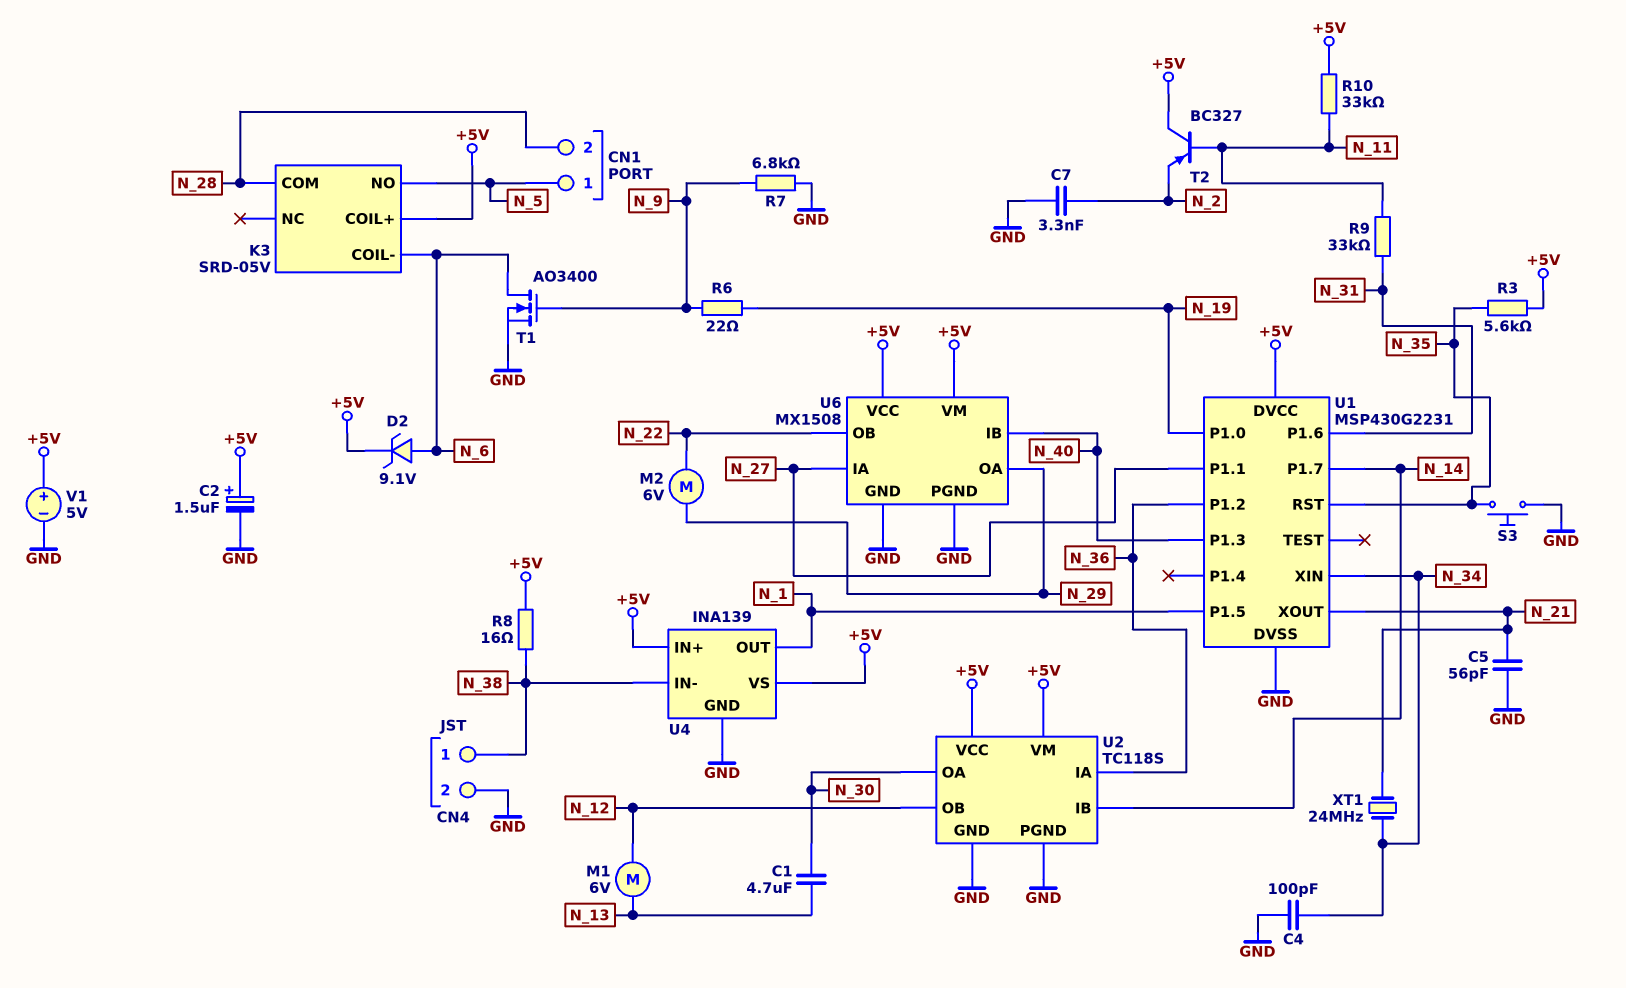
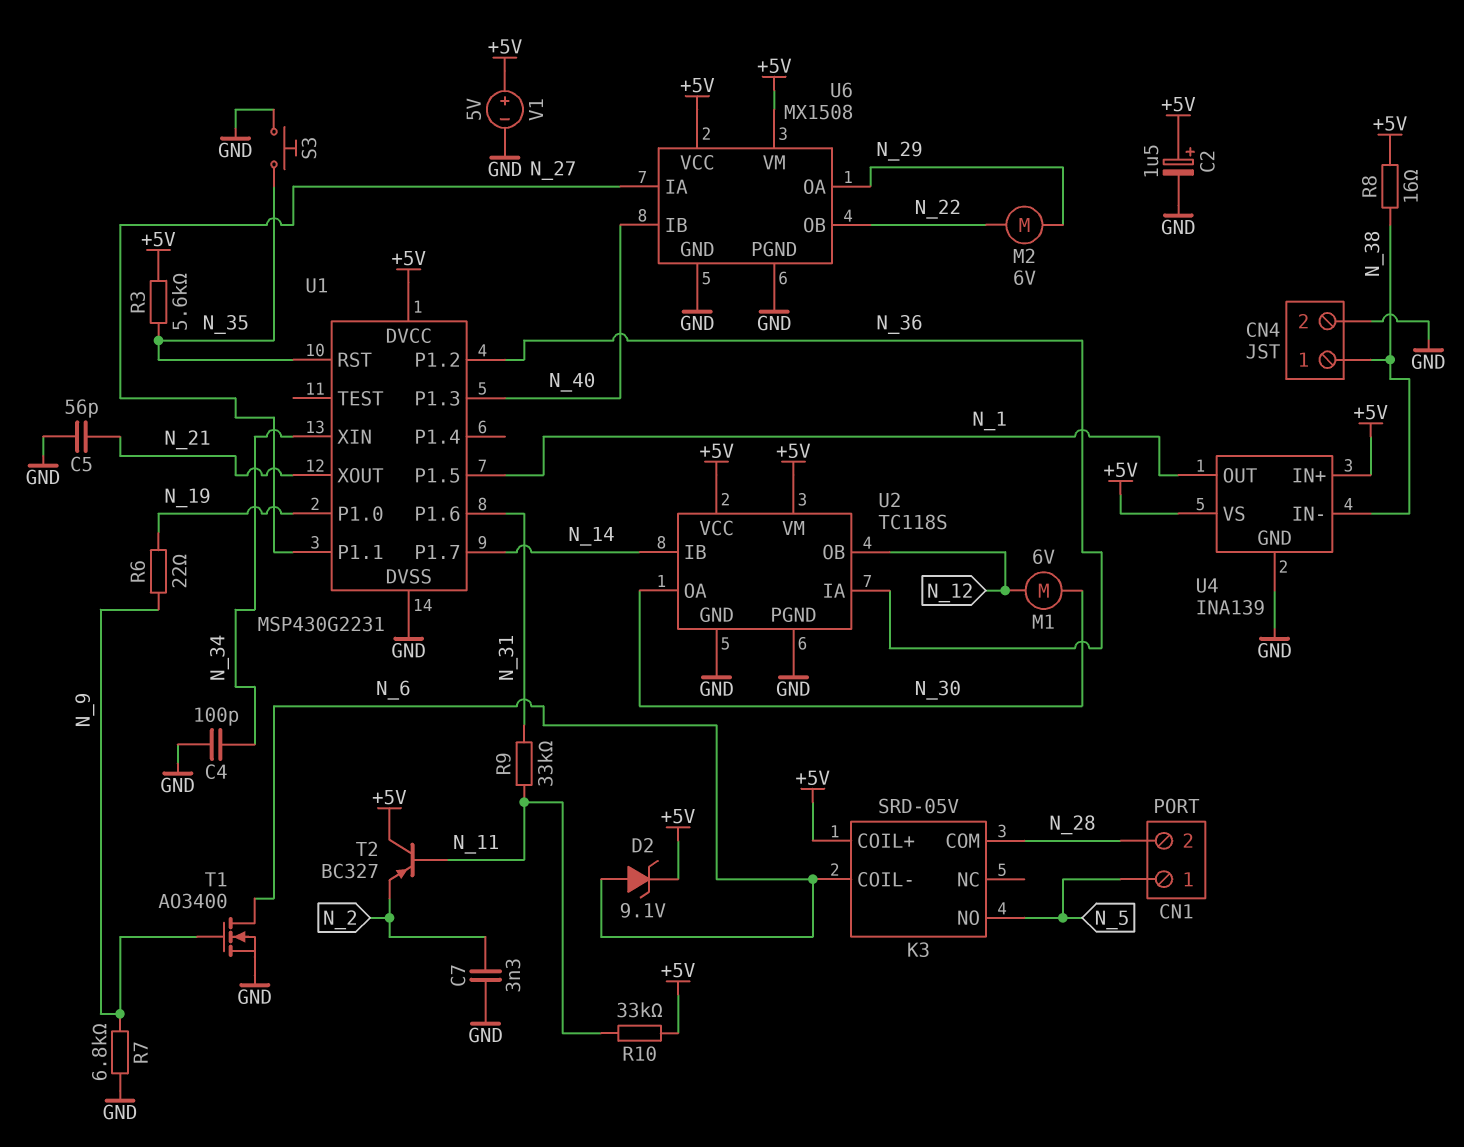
C1: 4.7uF (N_13, N_30) -> none
M1: motor 6V (N_12, N_13) -> motor 6V (N_12, N_30)
XT1: 24MHz (N_21, N_34) -> none

